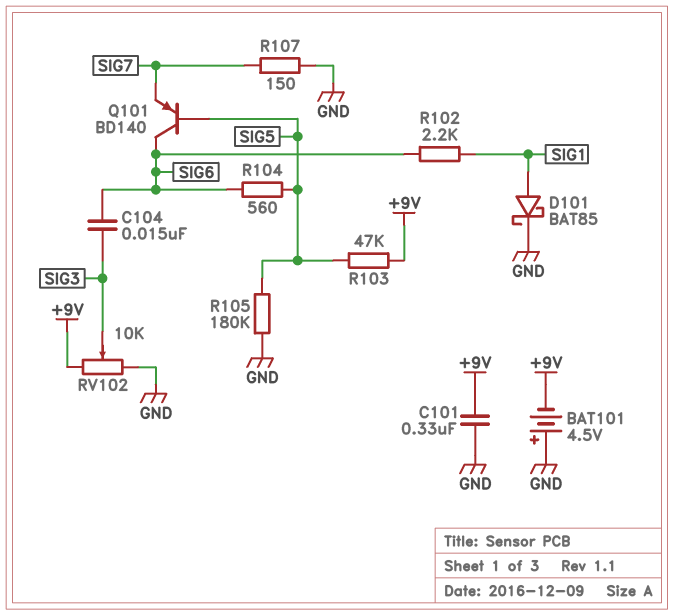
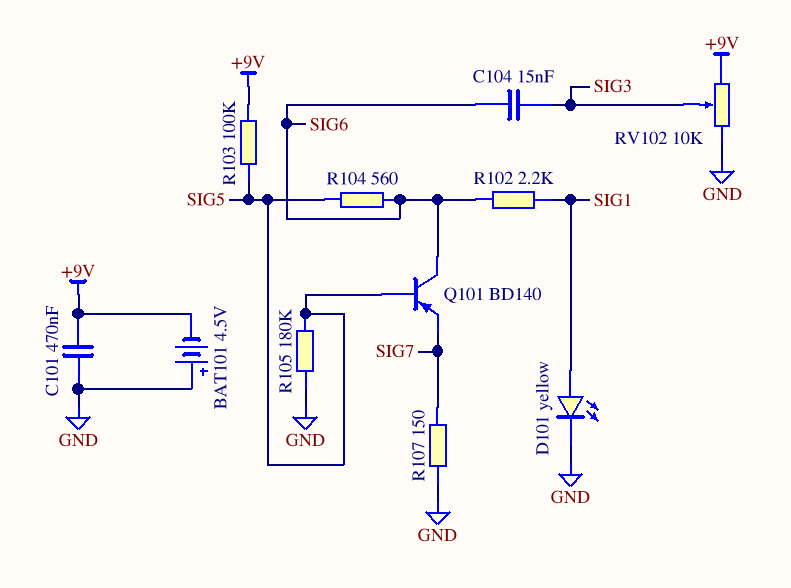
C101: 330nF (+9V, GND) -> 470nF (+9V, GND)
D101: schottky BAT85 (A SIG1, K GND) -> LED yellow (A SIG1, K GND)
R103: 47k (+9V, SIG5) -> 100k (+9V, SIG5)

